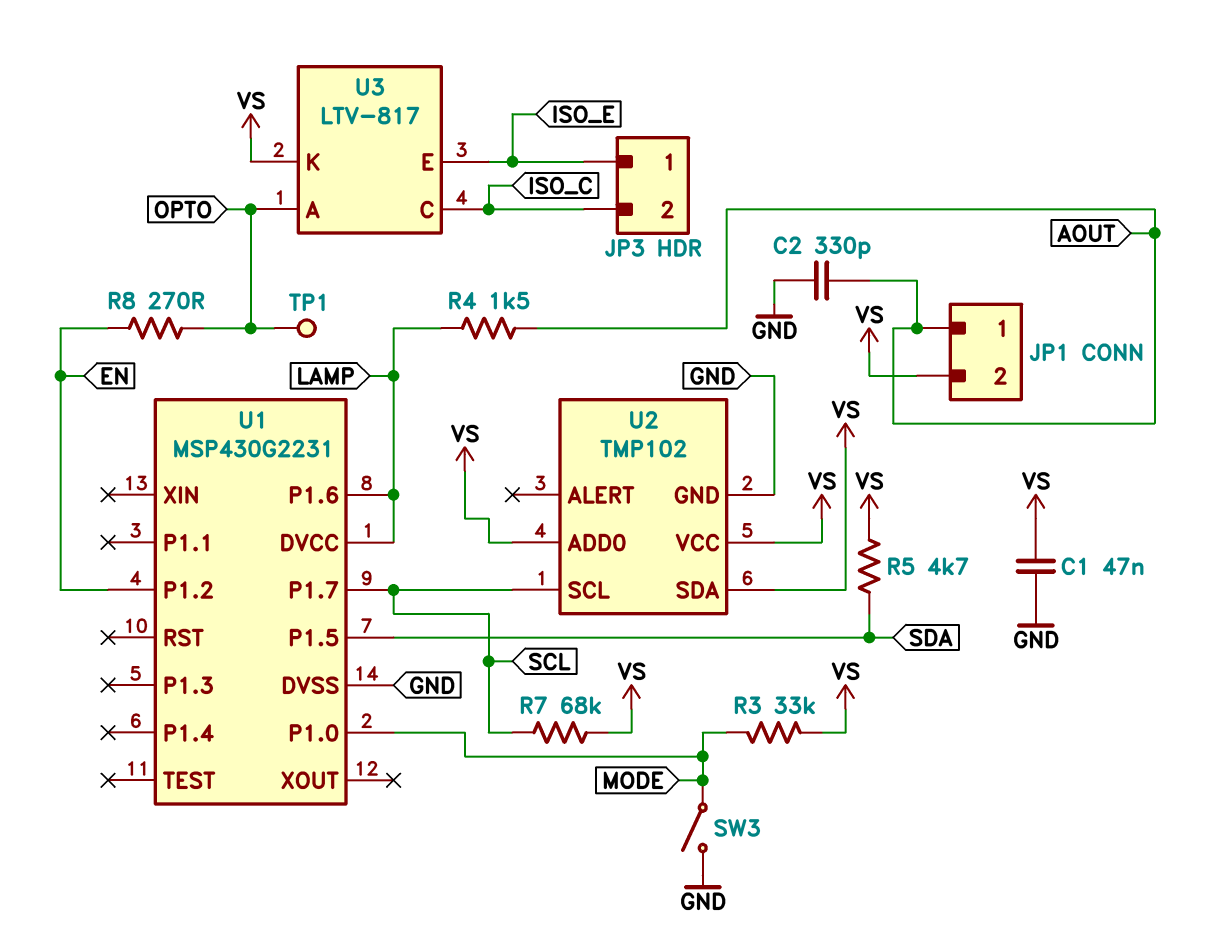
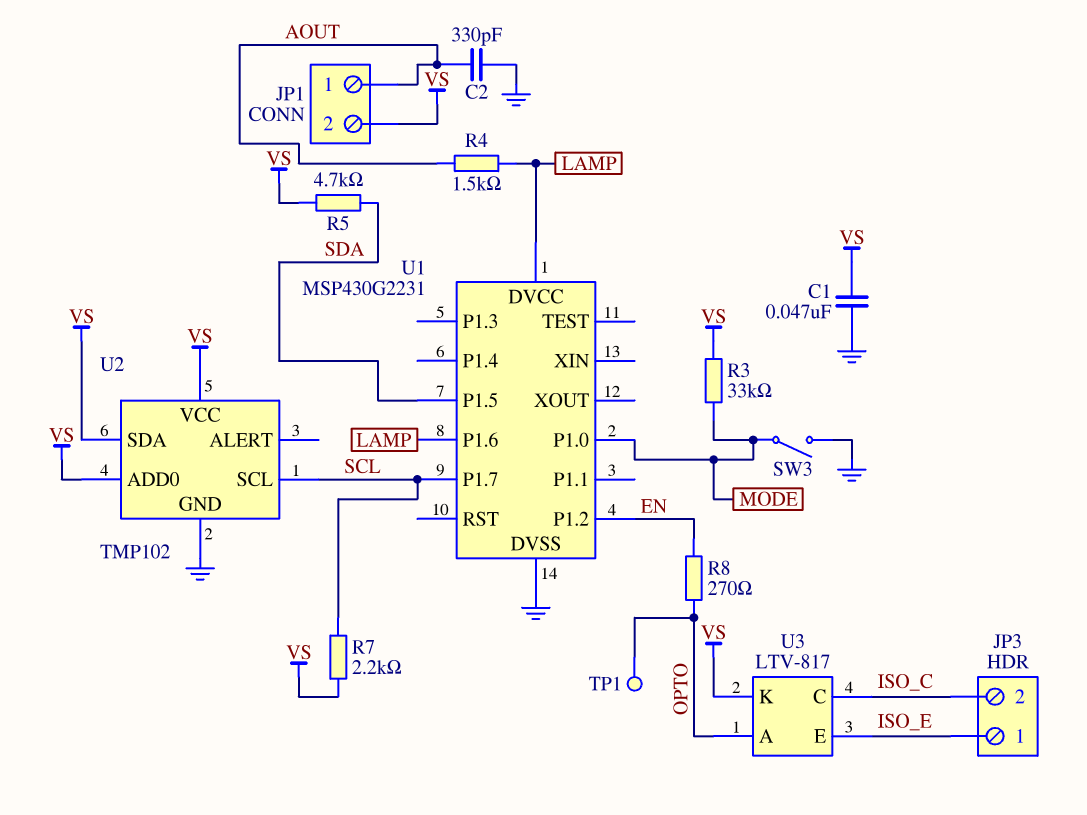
R7: 68k (SCL, VS) -> 2.2k (SCL, VS)

